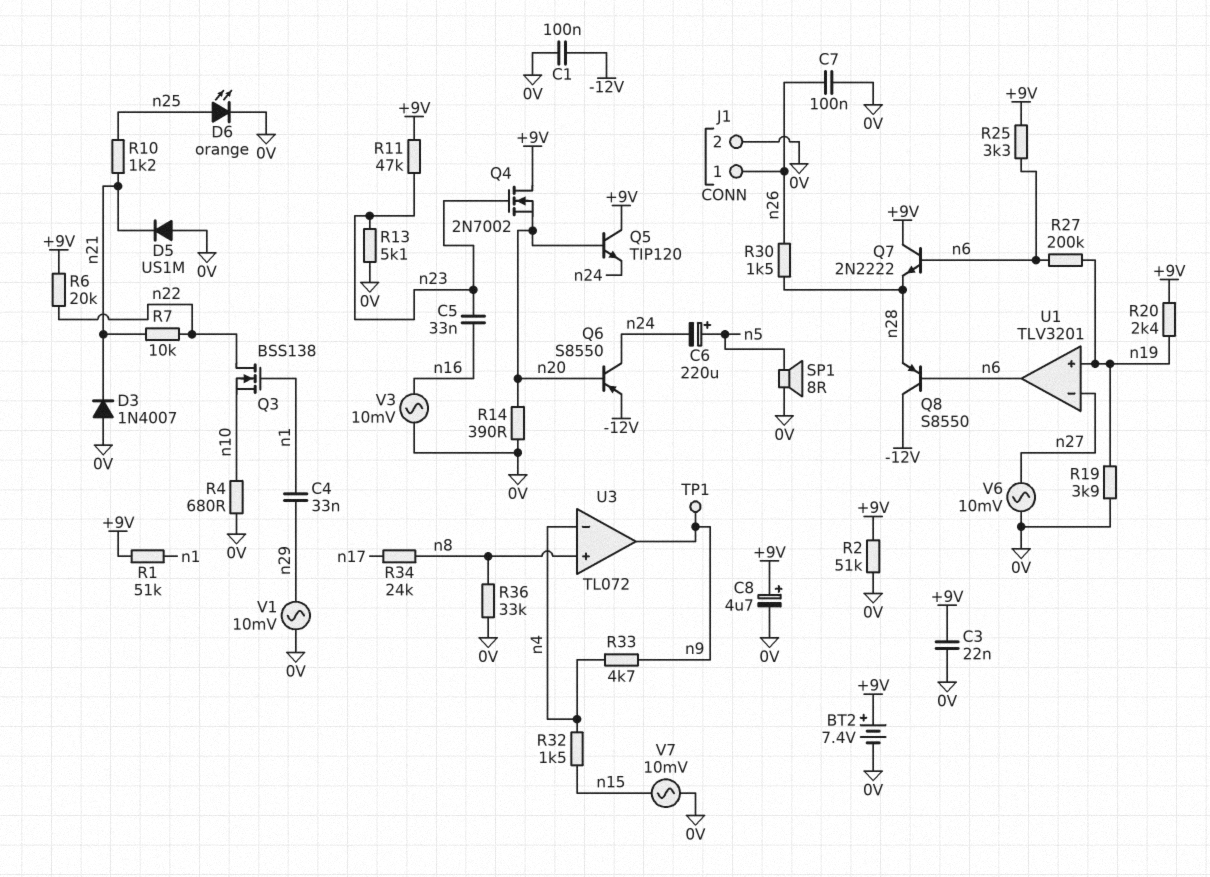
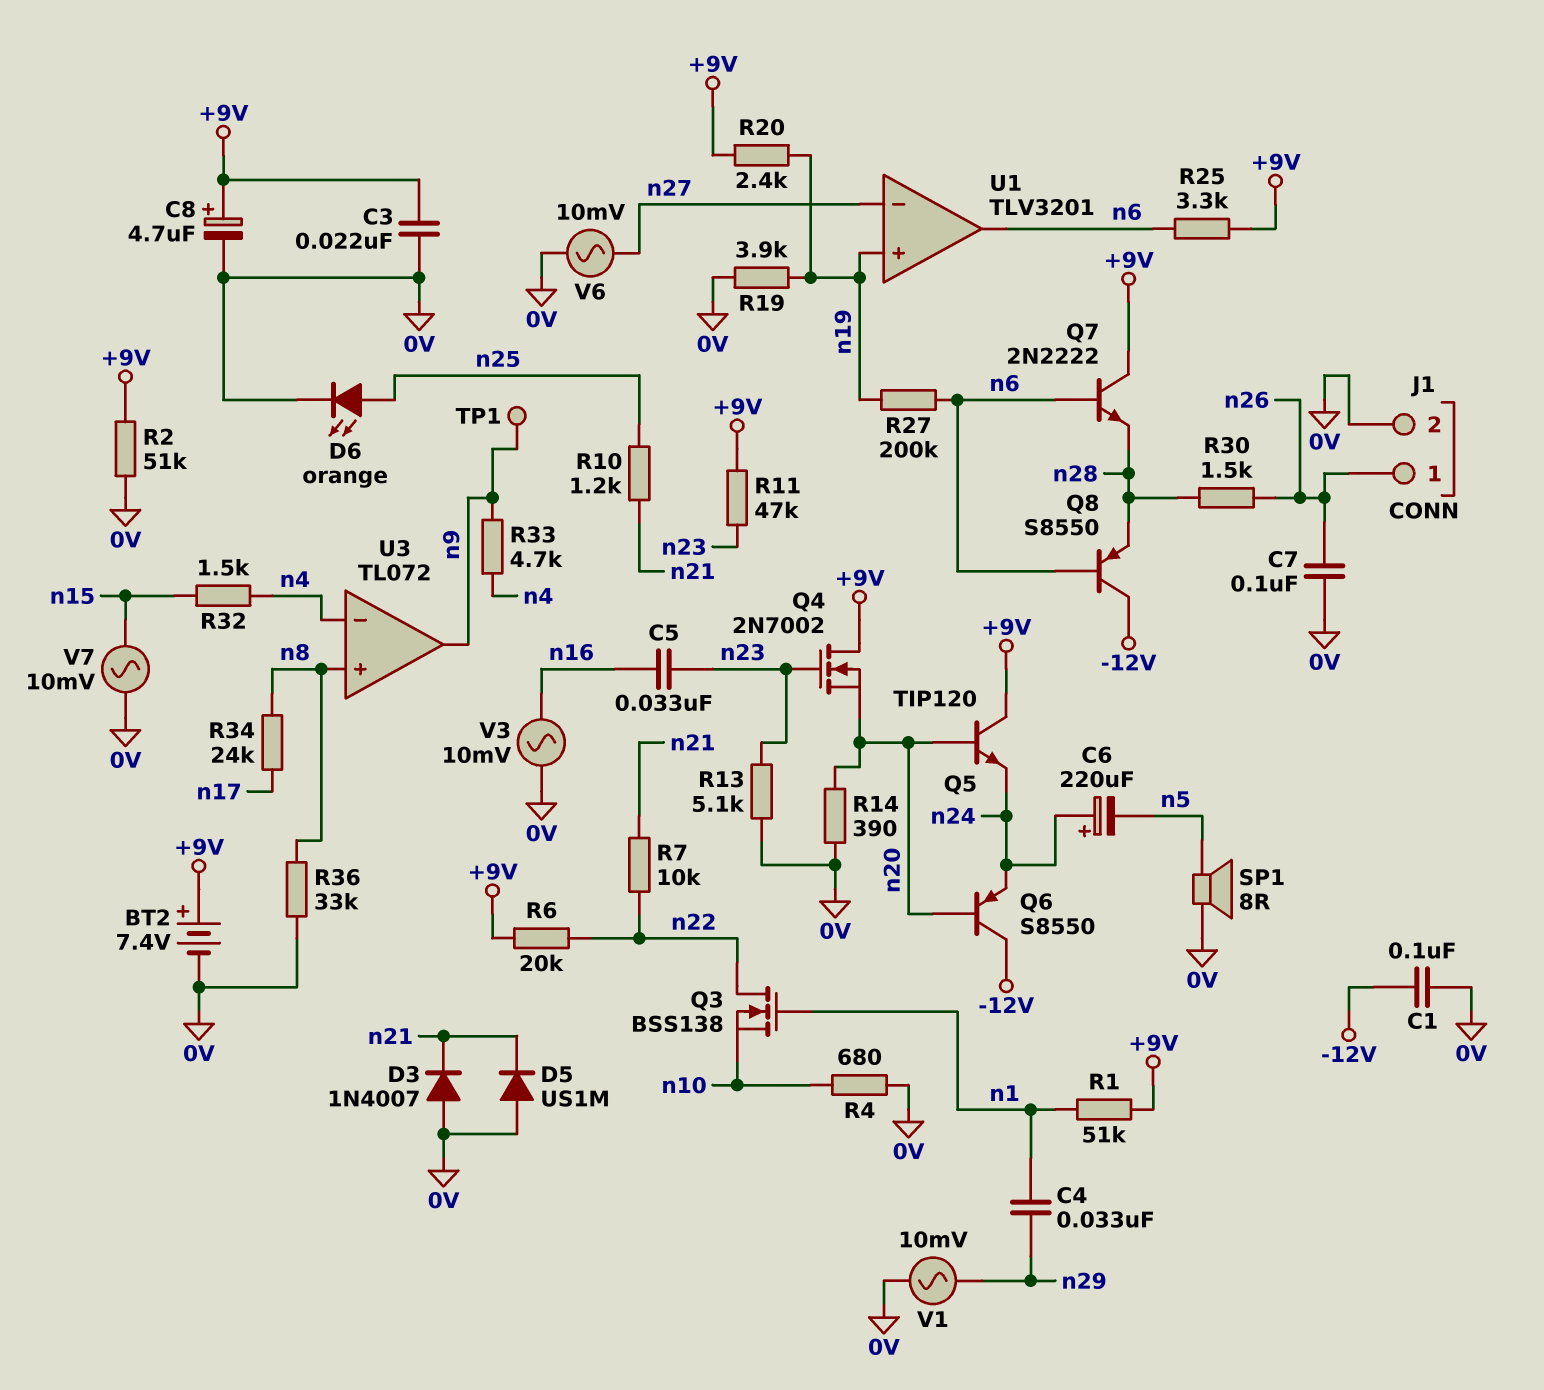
C6: 220uF (plus n5, minus n24) -> 220uF (plus n24, minus n5)
Q6: PNP S8550 (B n20, C n24, E -12V) -> PNP S8550 (B n20, C -12V, E n24)

